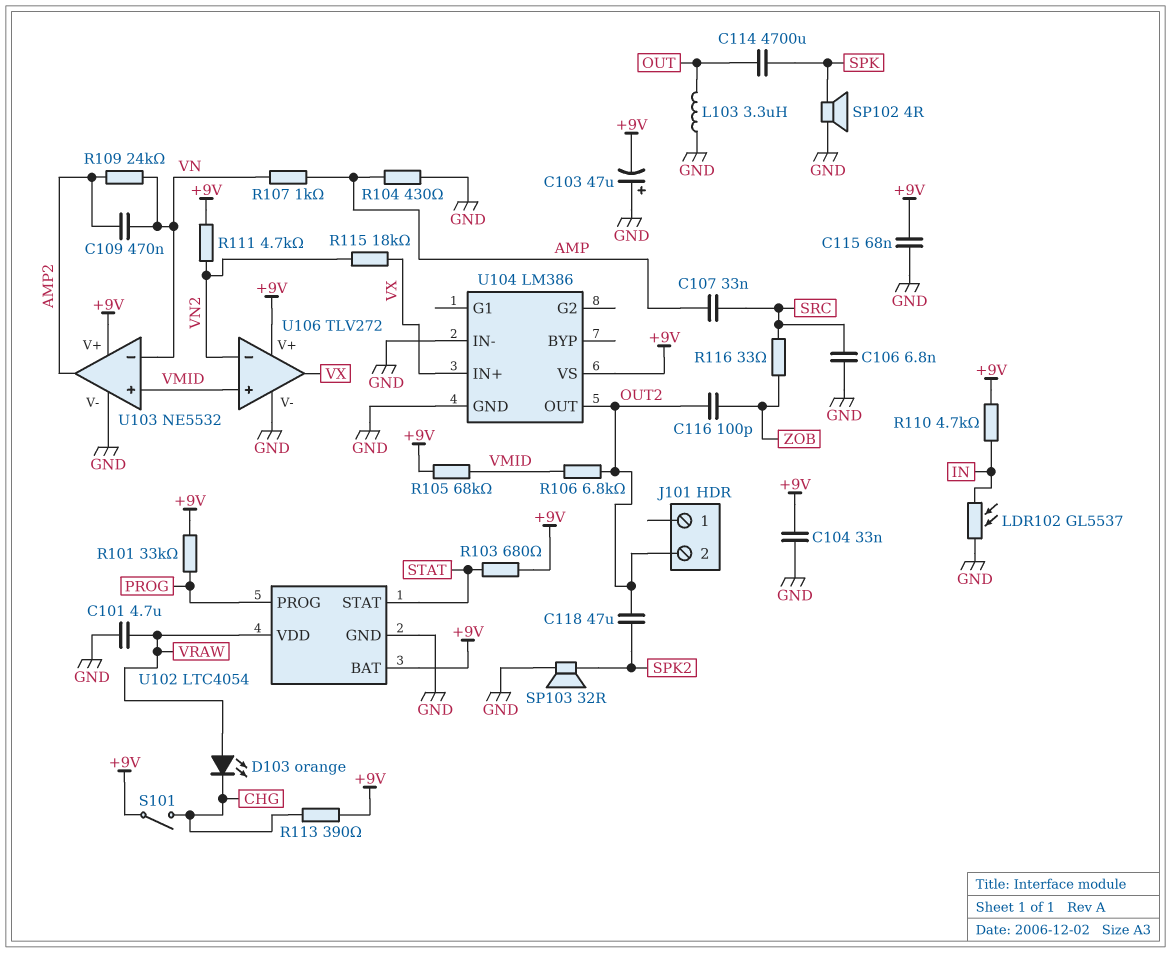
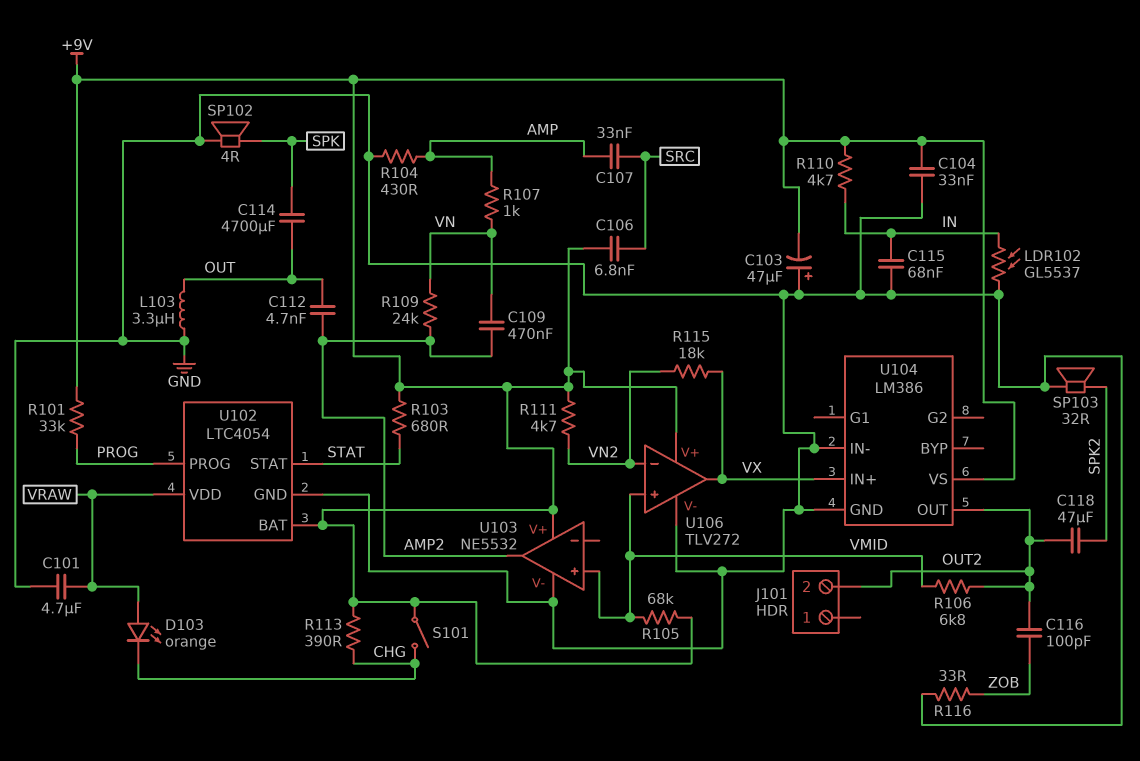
C106: 6.8nF (GND, SRC) -> 6.8nF (+9V, SRC)
C112: none -> 4.7nF (AMP2, OUT)
C115: 68nF (+9V, GND) -> 68nF (GND, IN)
R116: 33 (SRC, ZOB) -> 33 (GND, ZOB)
U103 pin in-: VN -> none

